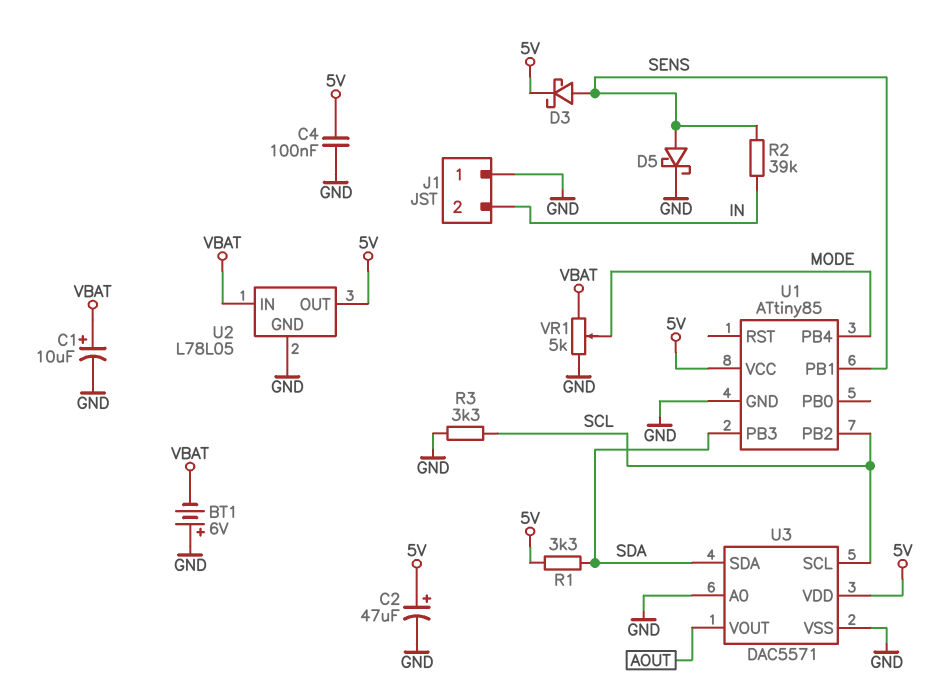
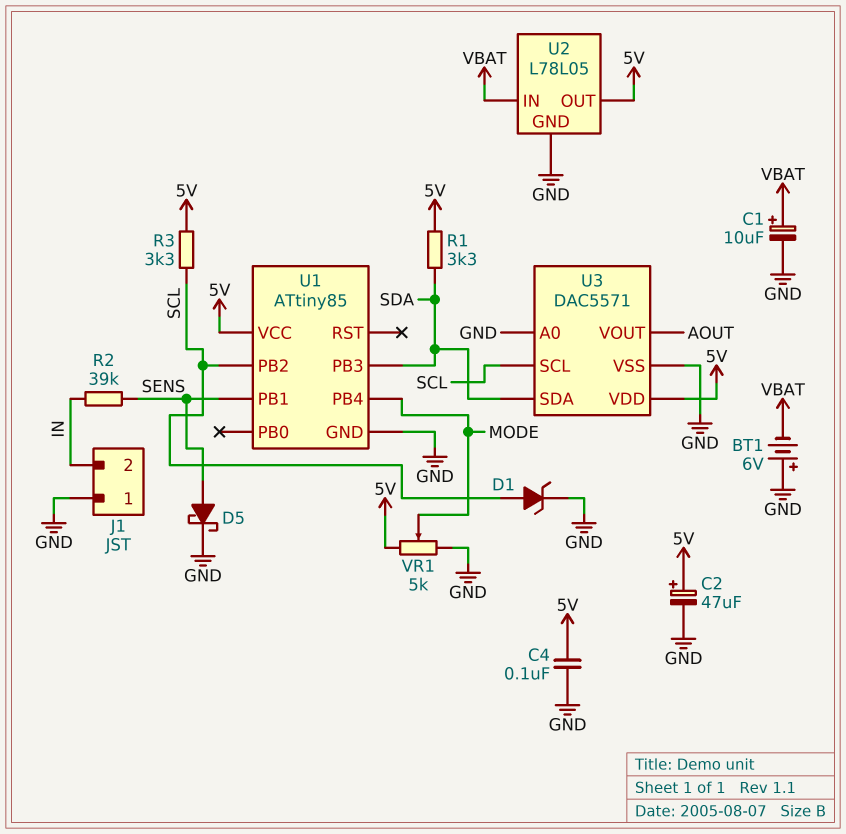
D1: none -> zener (A SCL, K GND)
D3: schottky (A SENS, K 5V) -> none
R3: 3.3k (GND, SCL) -> 3.3k (5V, SCL)
VR1: 5k (GND, VBAT, wiper MODE) -> 5k (5V, GND, wiper MODE)

